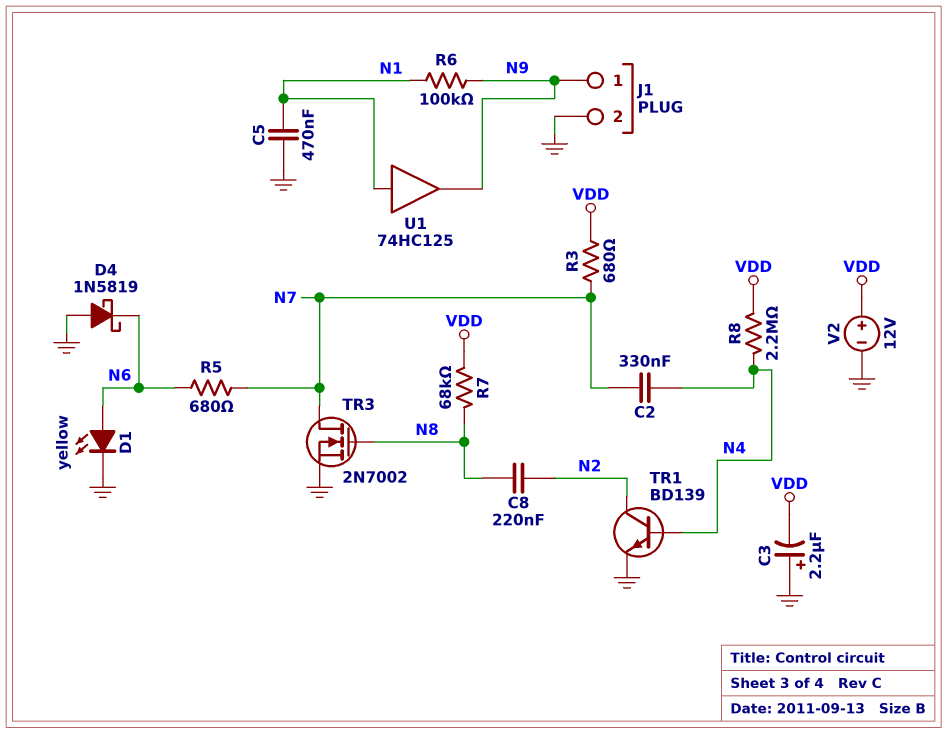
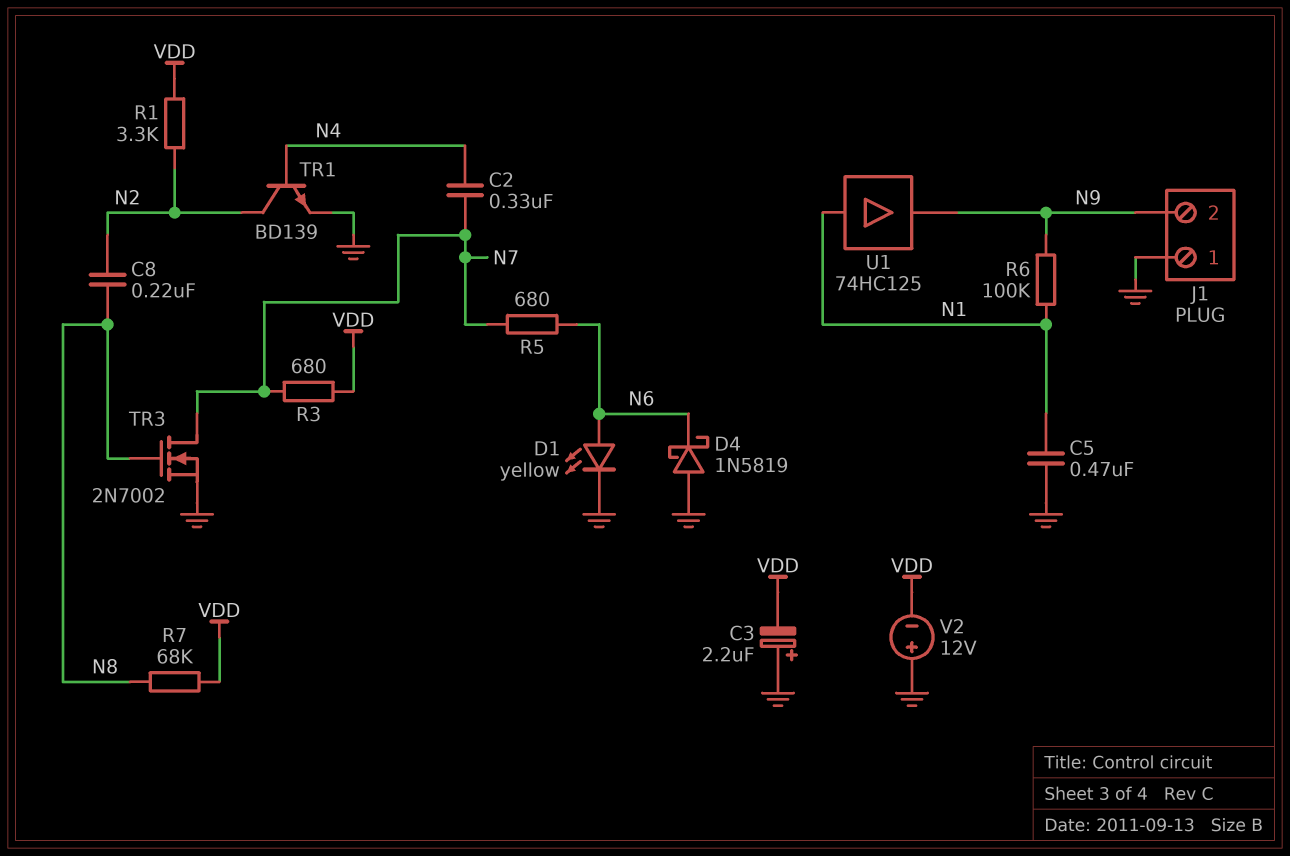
J1 pin 1: N9 -> GND
J1 pin 2: GND -> N9
R1: none -> 3.3k (N2, VDD)
R8: 2.2M (N4, VDD) -> none
V2: 12V (plus VDD, minus GND) -> 12V (plus GND, minus VDD)

